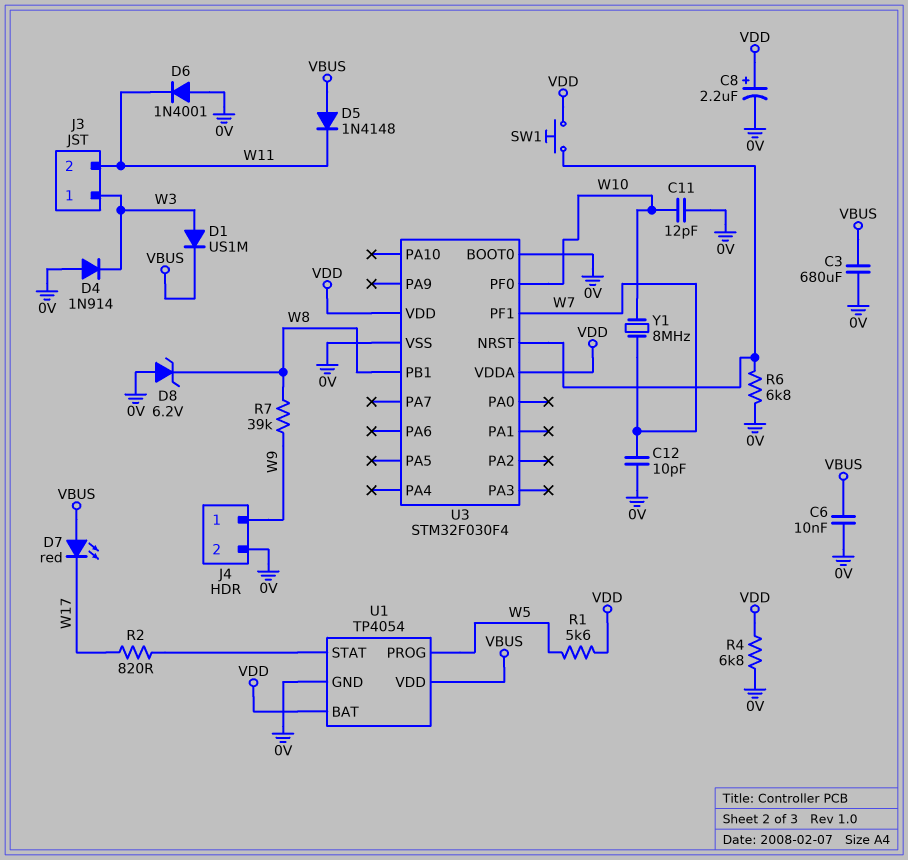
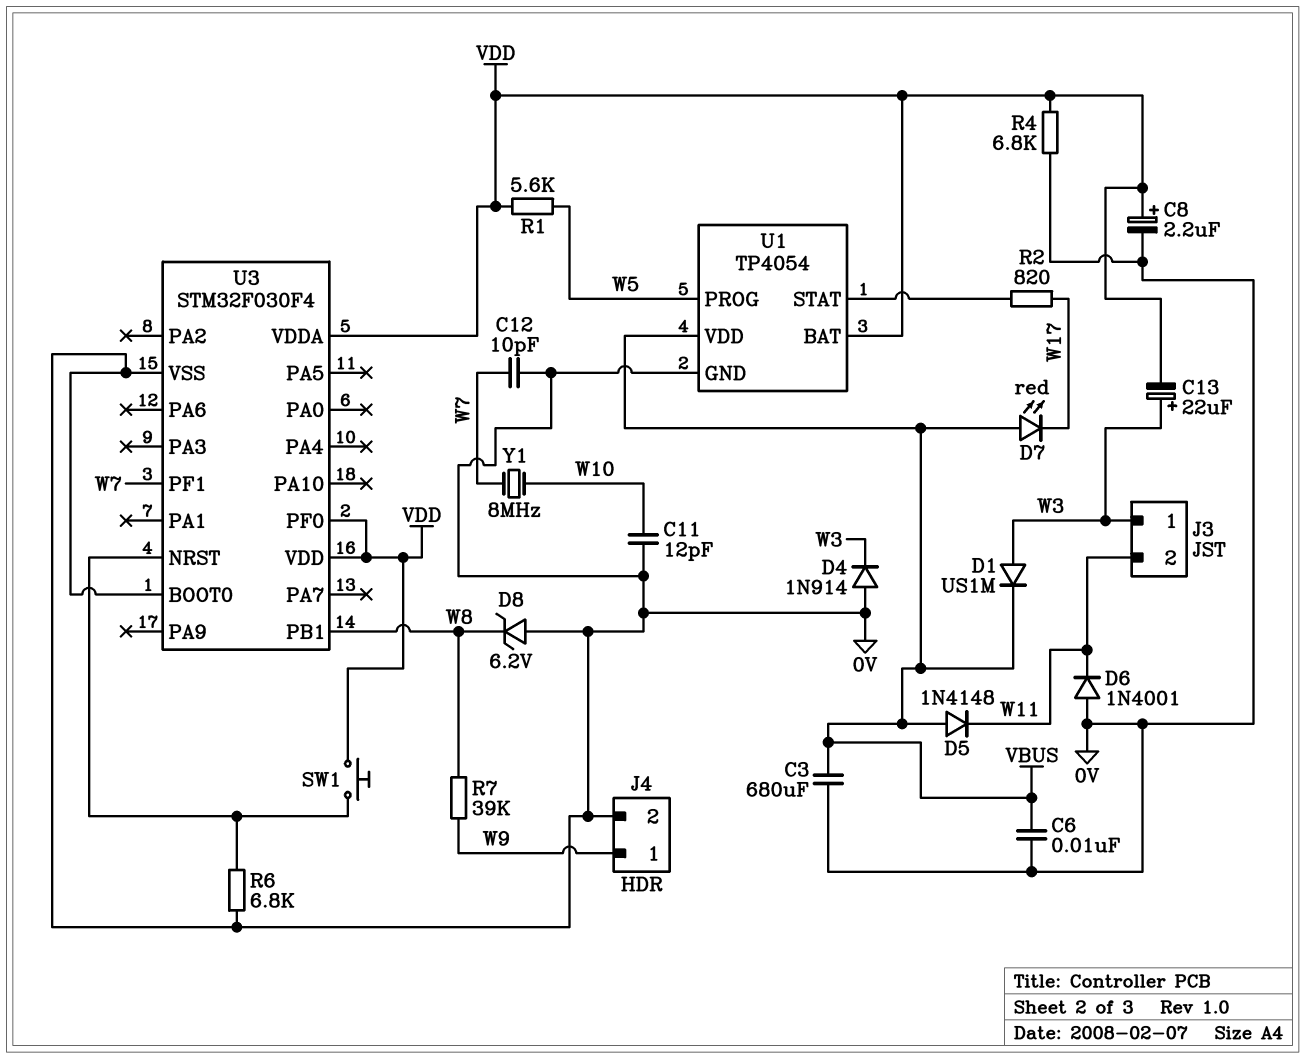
C13: none -> 22uF (plus W3, minus VDD)
U3 pin PF0: W10 -> VDD

